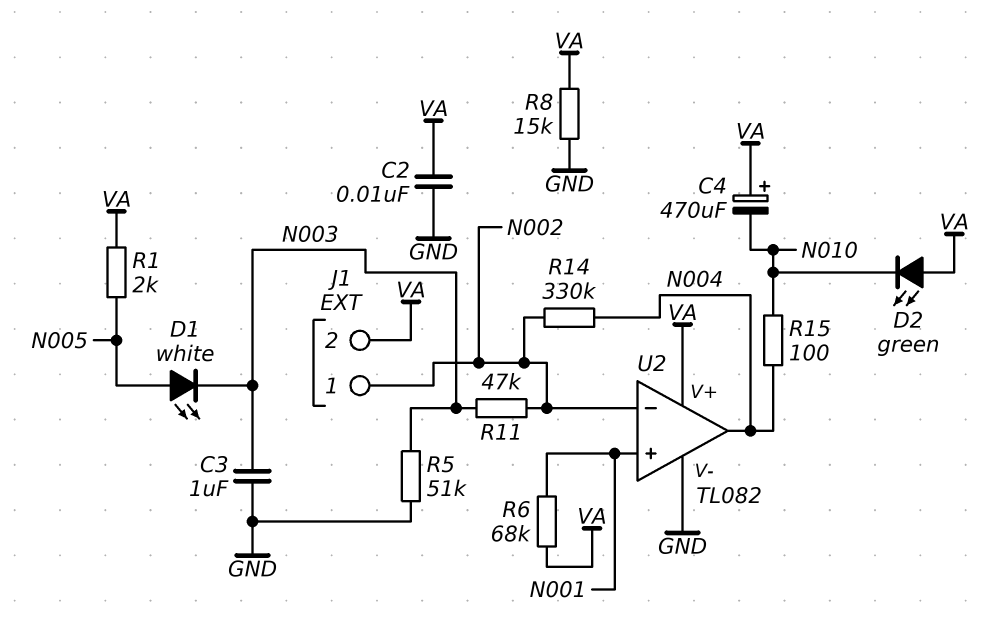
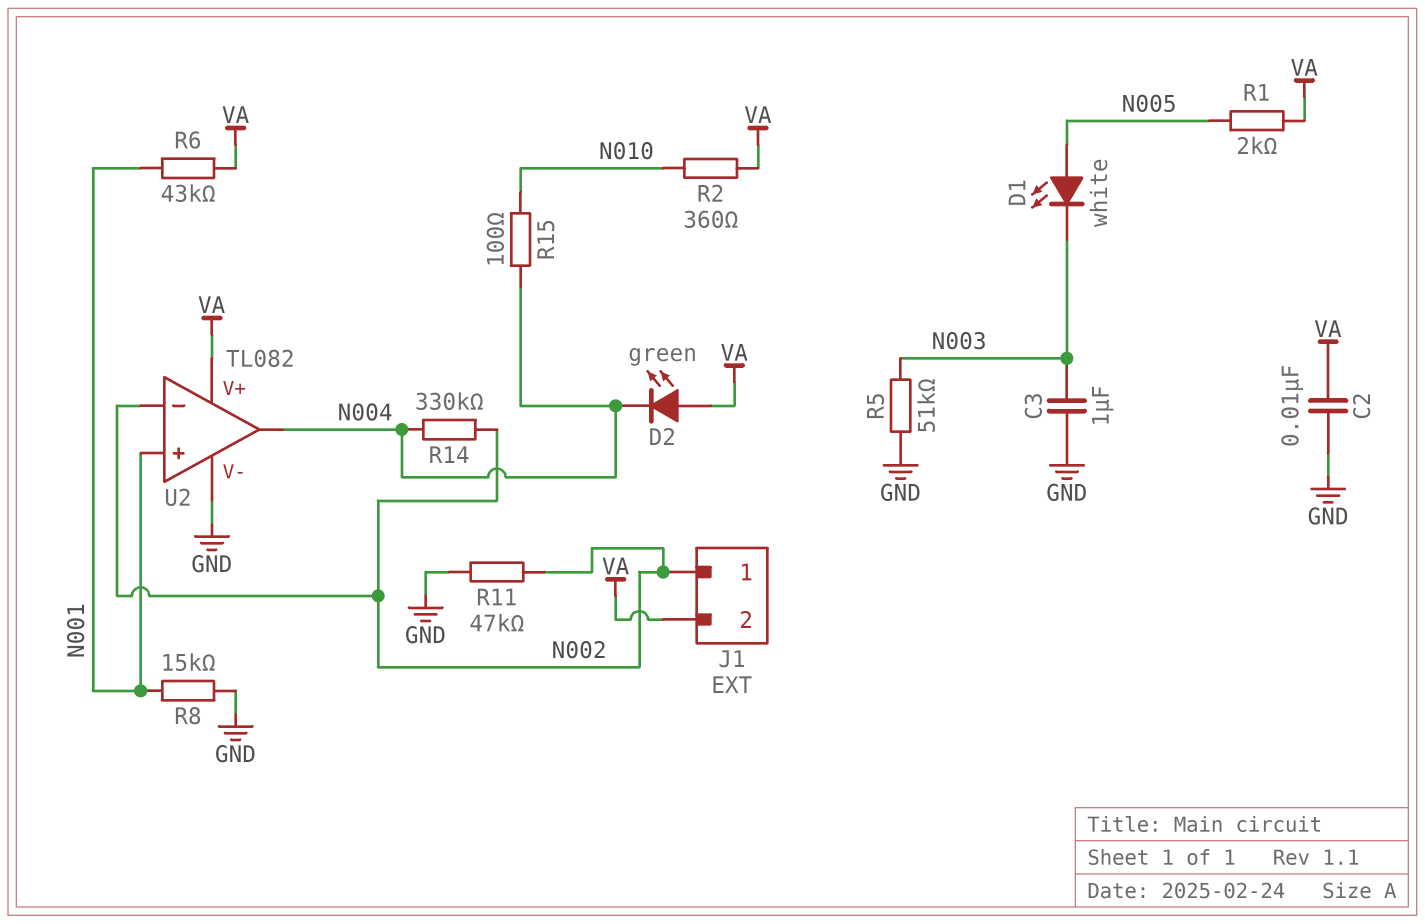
C4: 470uF (plus VA, minus N010) -> none
D2: LED green (A VA, K N010) -> LED green (A VA, K N004)
R2: none -> 360 (N010, VA)
R6: 68k (N001, VA) -> 43k (N001, VA)
R8: 15k (GND, VA) -> 15k (GND, N001)
R11: 47k (N002, N003) -> 47k (GND, N002)

